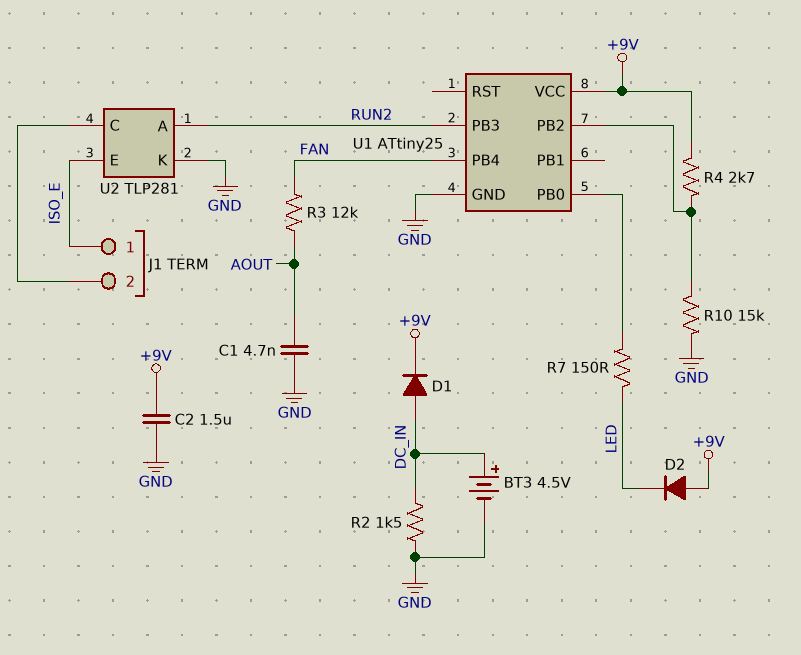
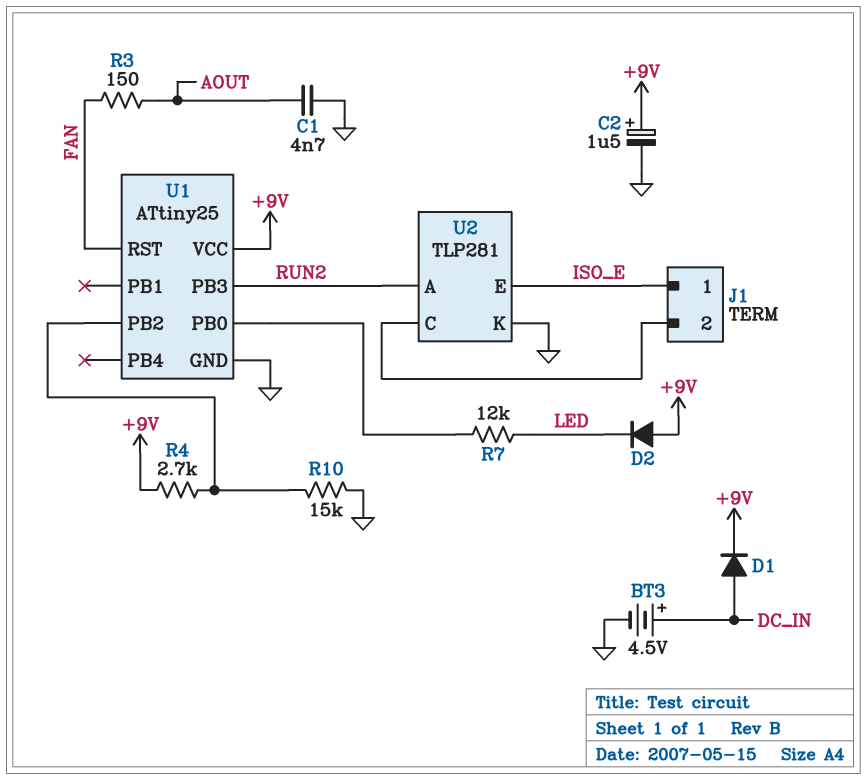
C2: 1.5uF (+9V, GND) -> 1.5uF (plus +9V, minus GND)
R2: 1.5k (DC_IN, GND) -> none
R3: 12k (AOUT, FAN) -> 150 (AOUT, FAN)
R7: 150 (LED, U1/PB0) -> 12k (LED, U1/PB0)
U1 pin PB4: FAN -> none
U1 pin RST: none -> FAN

